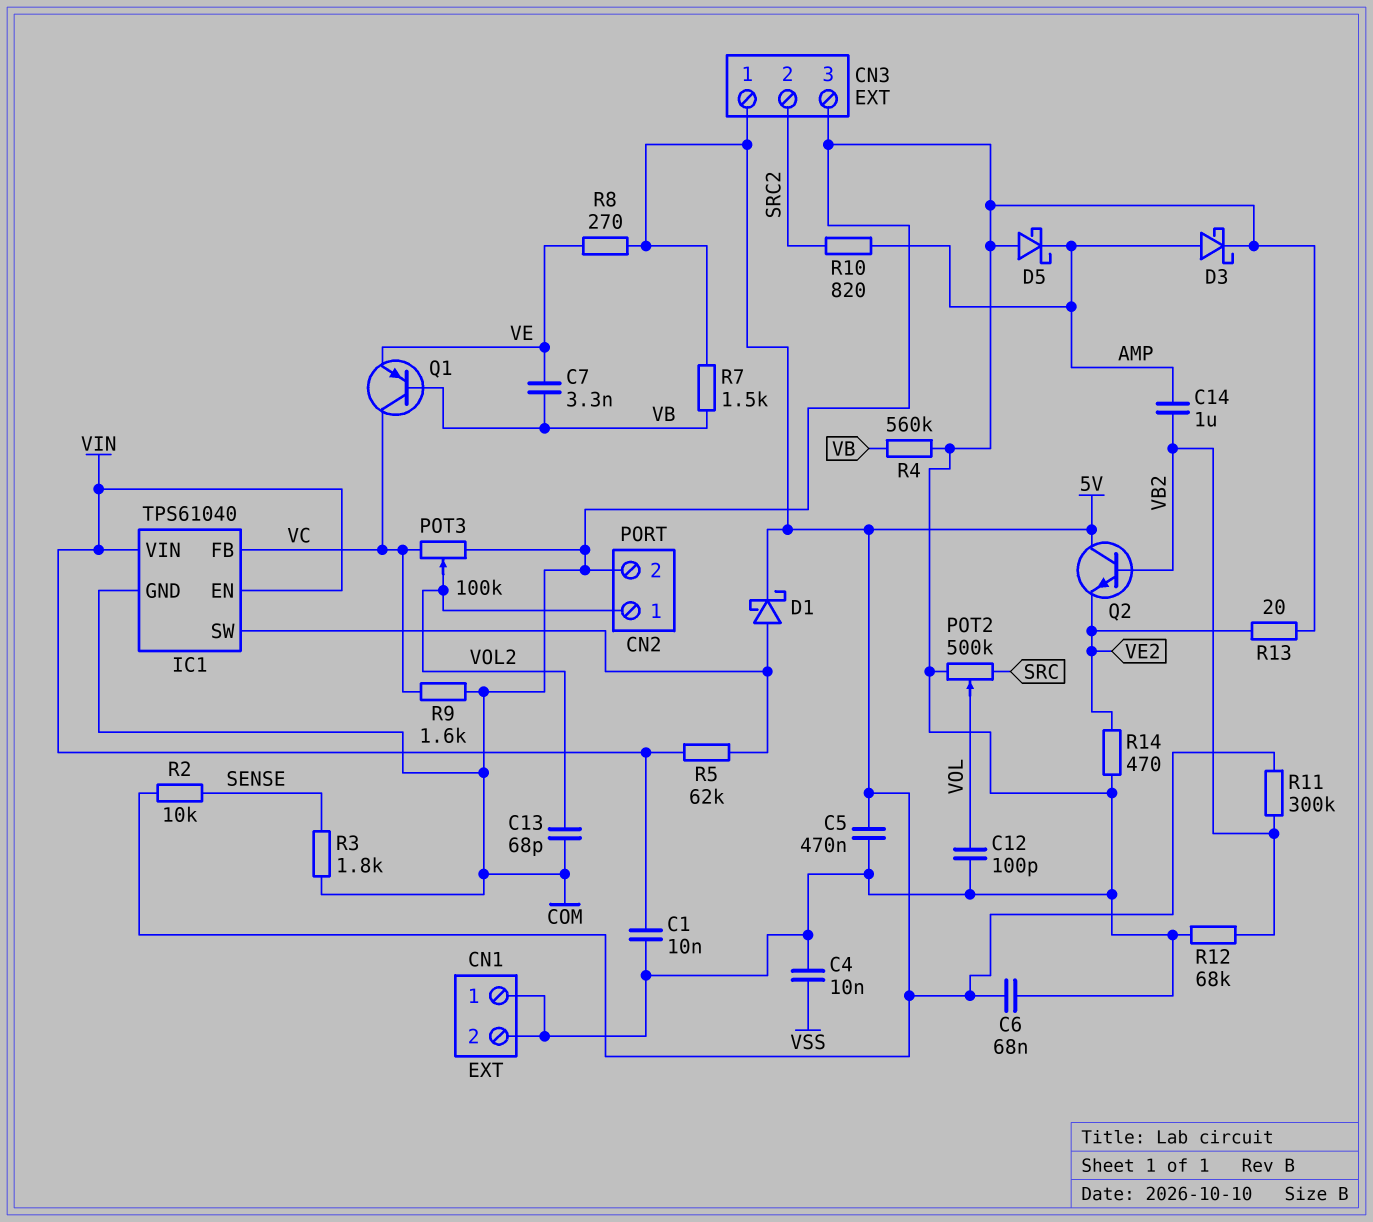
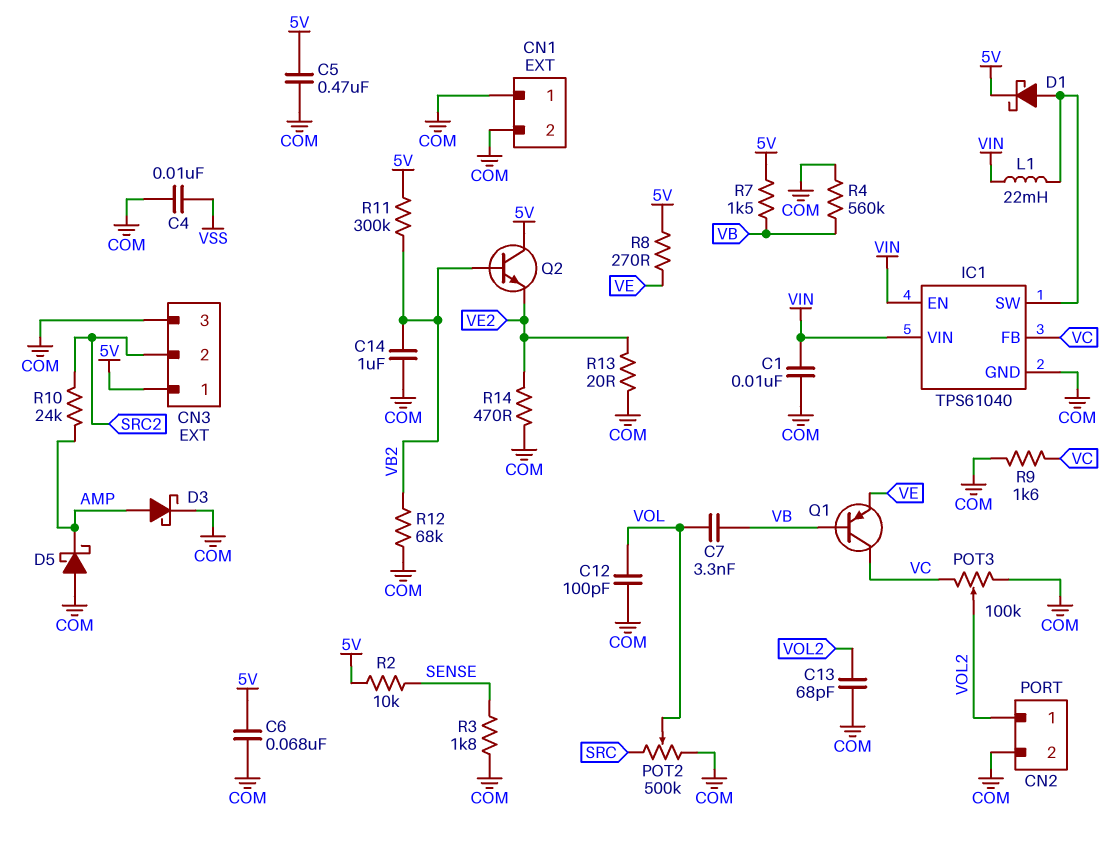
C7: 3.3nF (VB, VE) -> 3.3nF (VB, VOL)
C14: 1uF (AMP, VB2) -> 1uF (COM, VB2)
L1: none -> 22mH (IC1/SW, VIN)
R5: 62k (IC1/SW, VIN) -> none
R10: 820 (AMP, SRC2) -> 24k (AMP, SRC2)

